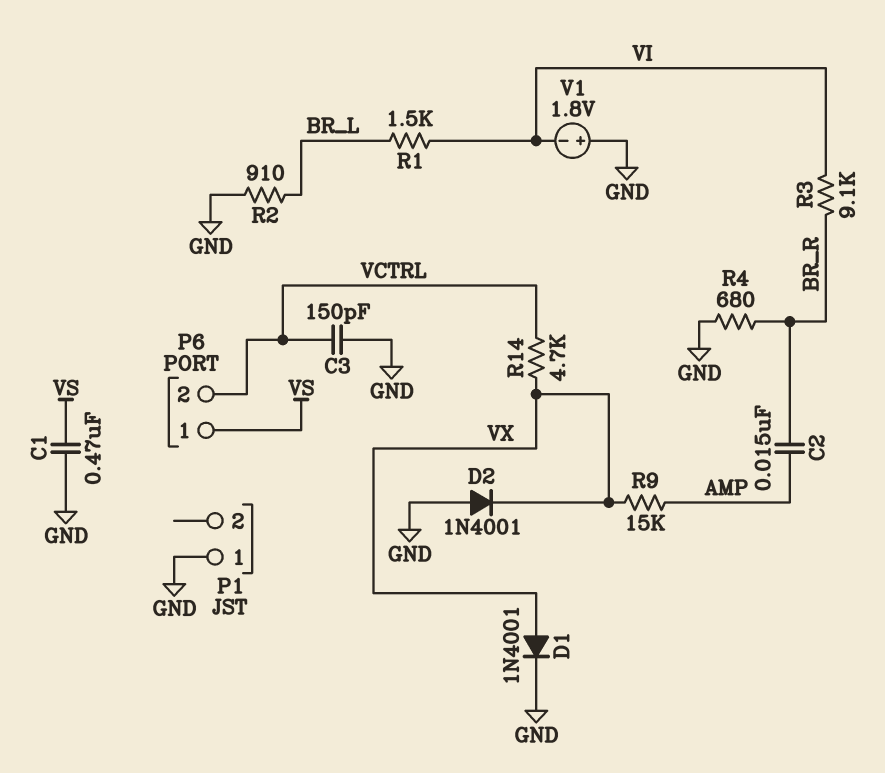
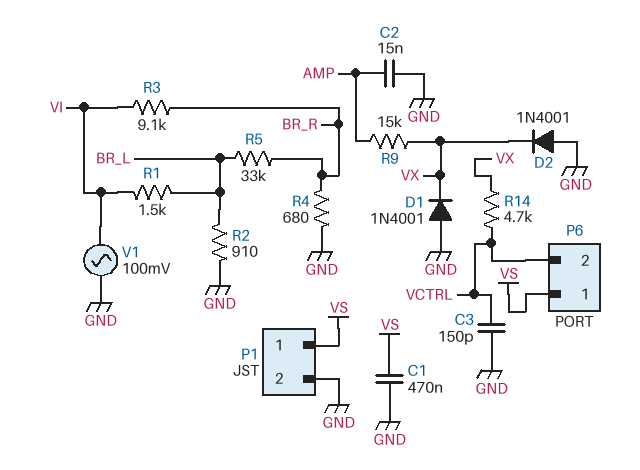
C2: 15nF (AMP, BR_R) -> 15nF (AMP, GND)
D1: diode 1N4001 (A VX, K GND) -> diode 1N4001 (A GND, K VX)
P1 pin 1: GND -> VS
P1 pin 2: none -> GND
R5: none -> 33k (BR_L, BR_R)
V1: 1.8V (plus GND, minus VI) -> AC 100mV (GND, VI)

